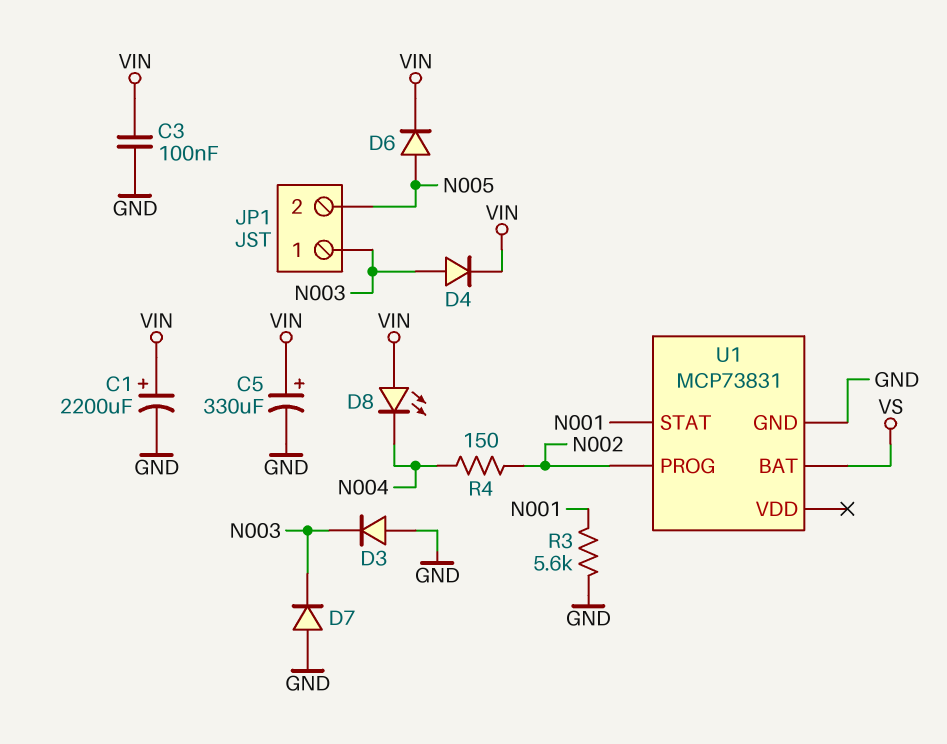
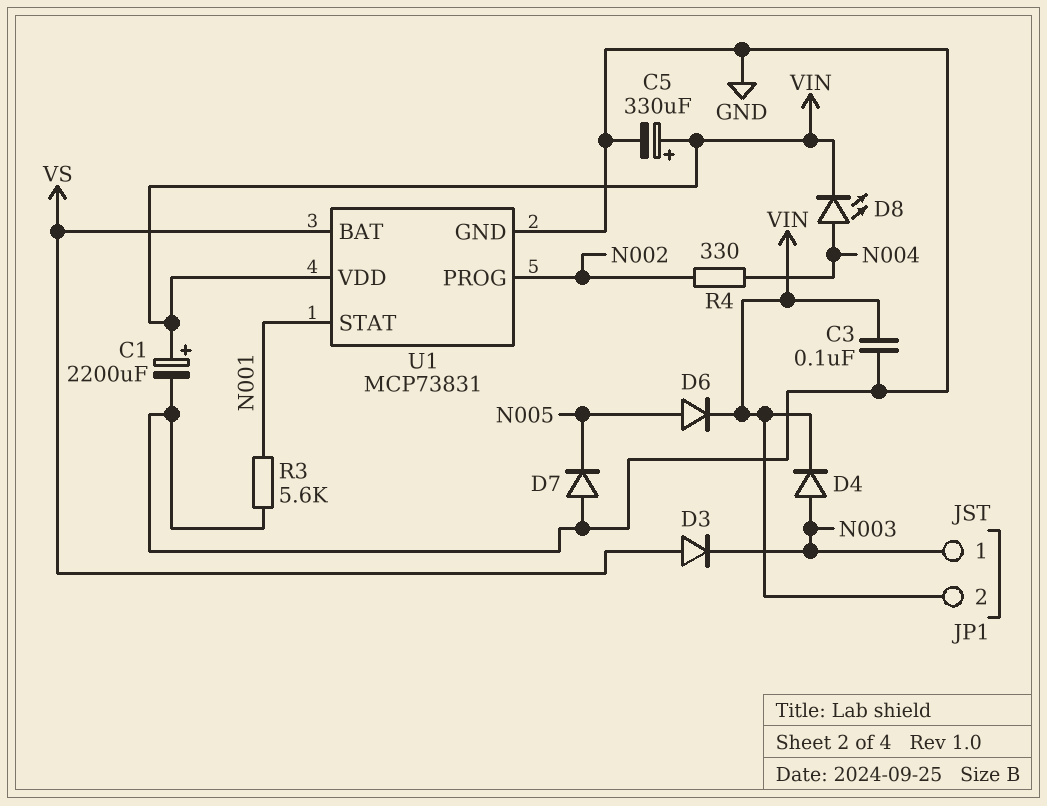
D3: diode (A GND, K N003) -> diode (A VS, K N003)
D7: diode (A GND, K N003) -> diode (A GND, K N005)
D8: LED (A VIN, K N004) -> LED (A N004, K VIN)
JP1 pin 2: N005 -> VIN
R4: 150 (N002, N004) -> 330 (N002, N004)
U1 pin VDD: none -> VIN

